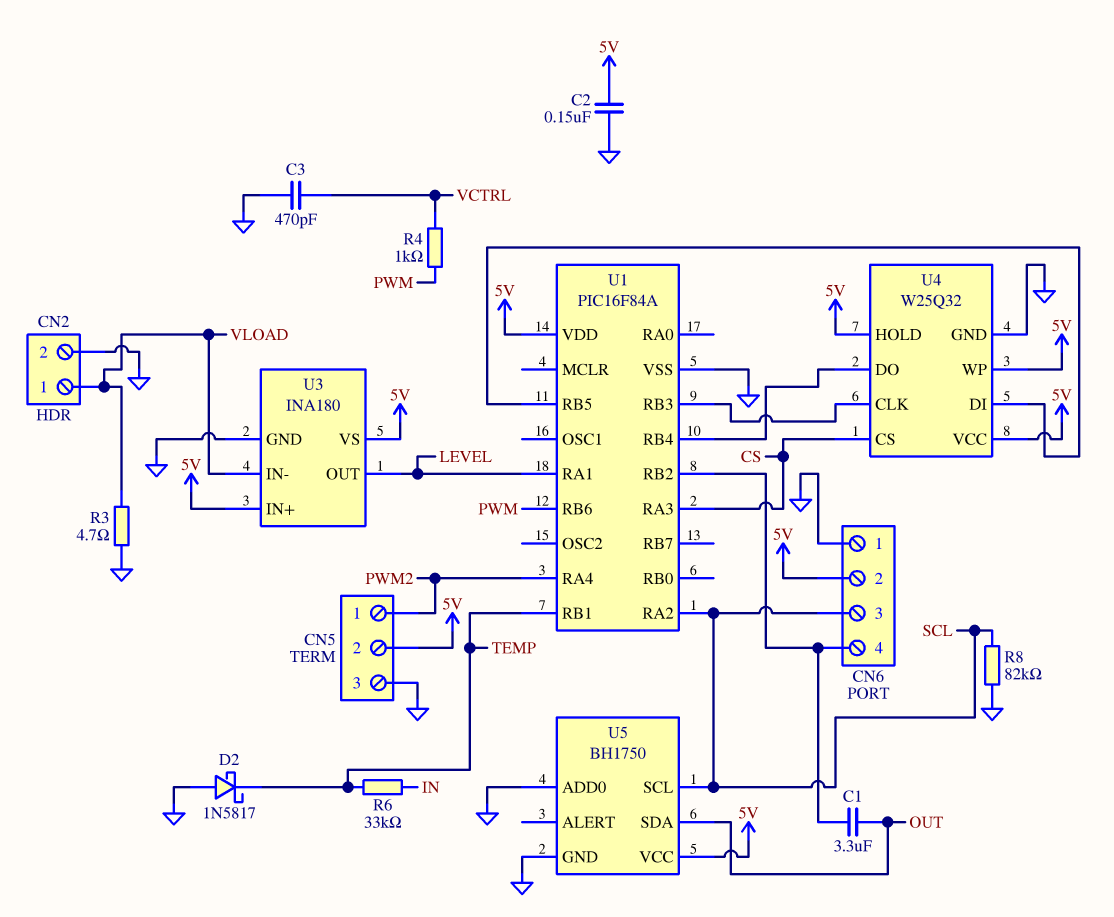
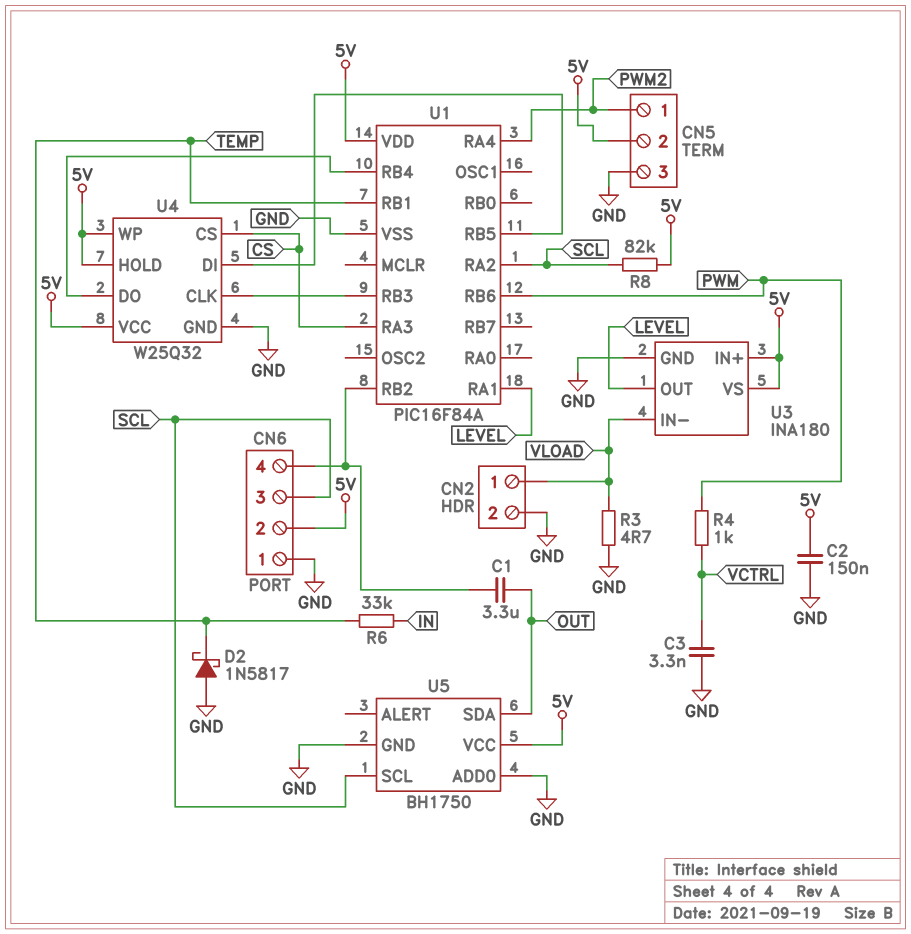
C3: 470pF (GND, VCTRL) -> 3.3nF (GND, VCTRL)
R8: 82k (GND, SCL) -> 82k (5V, SCL)

